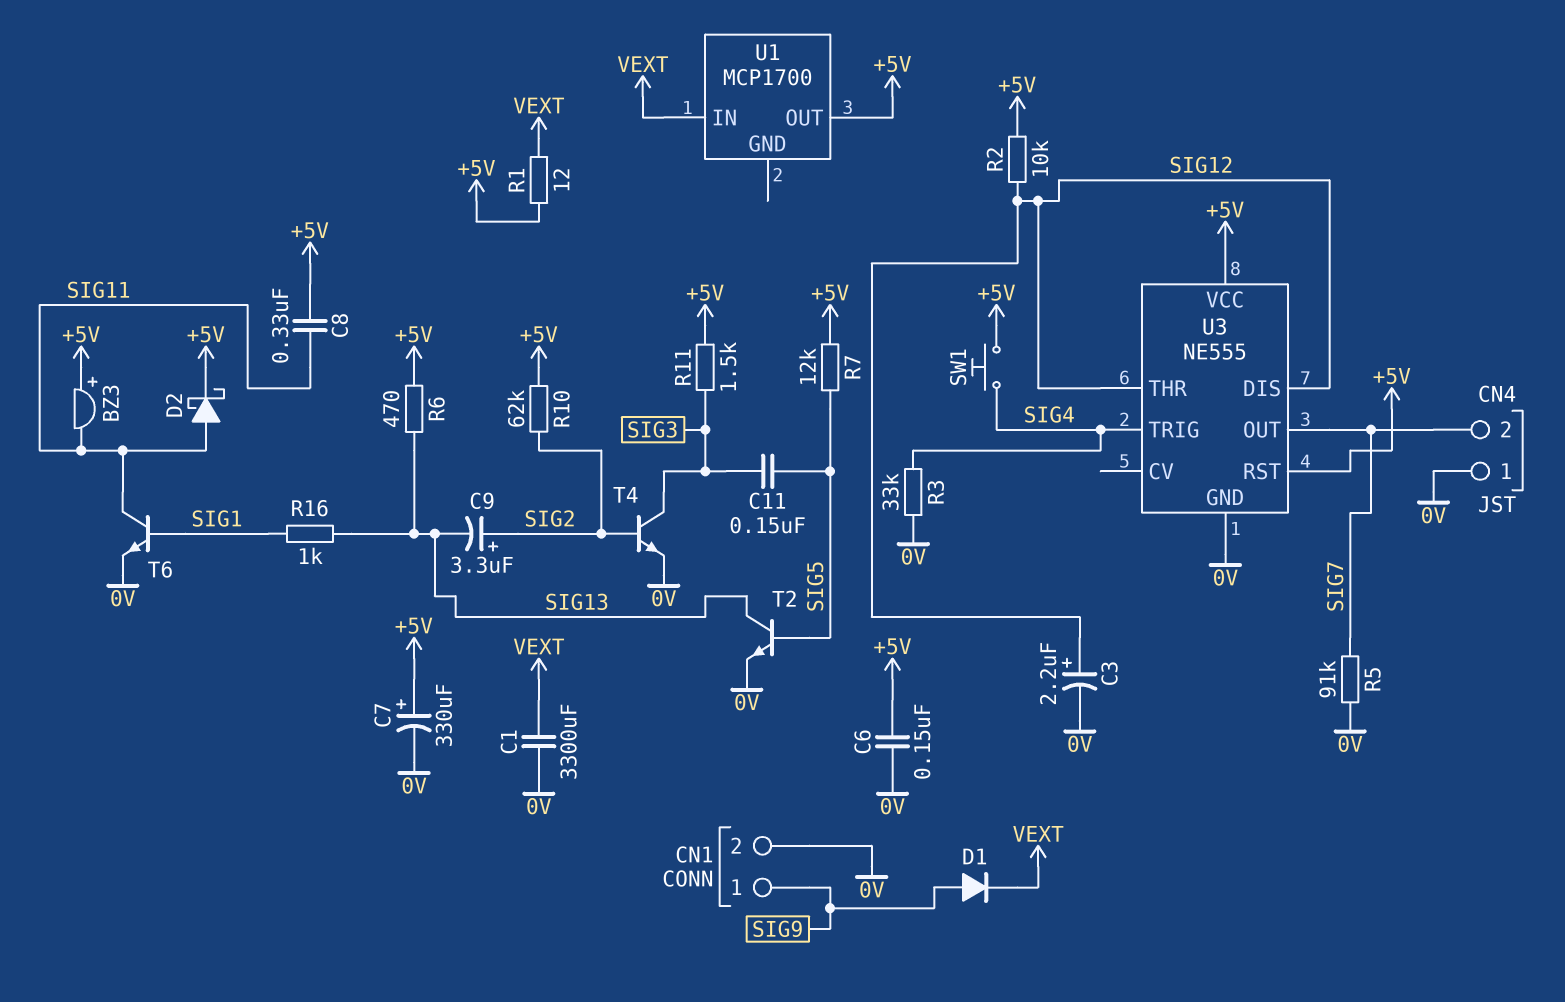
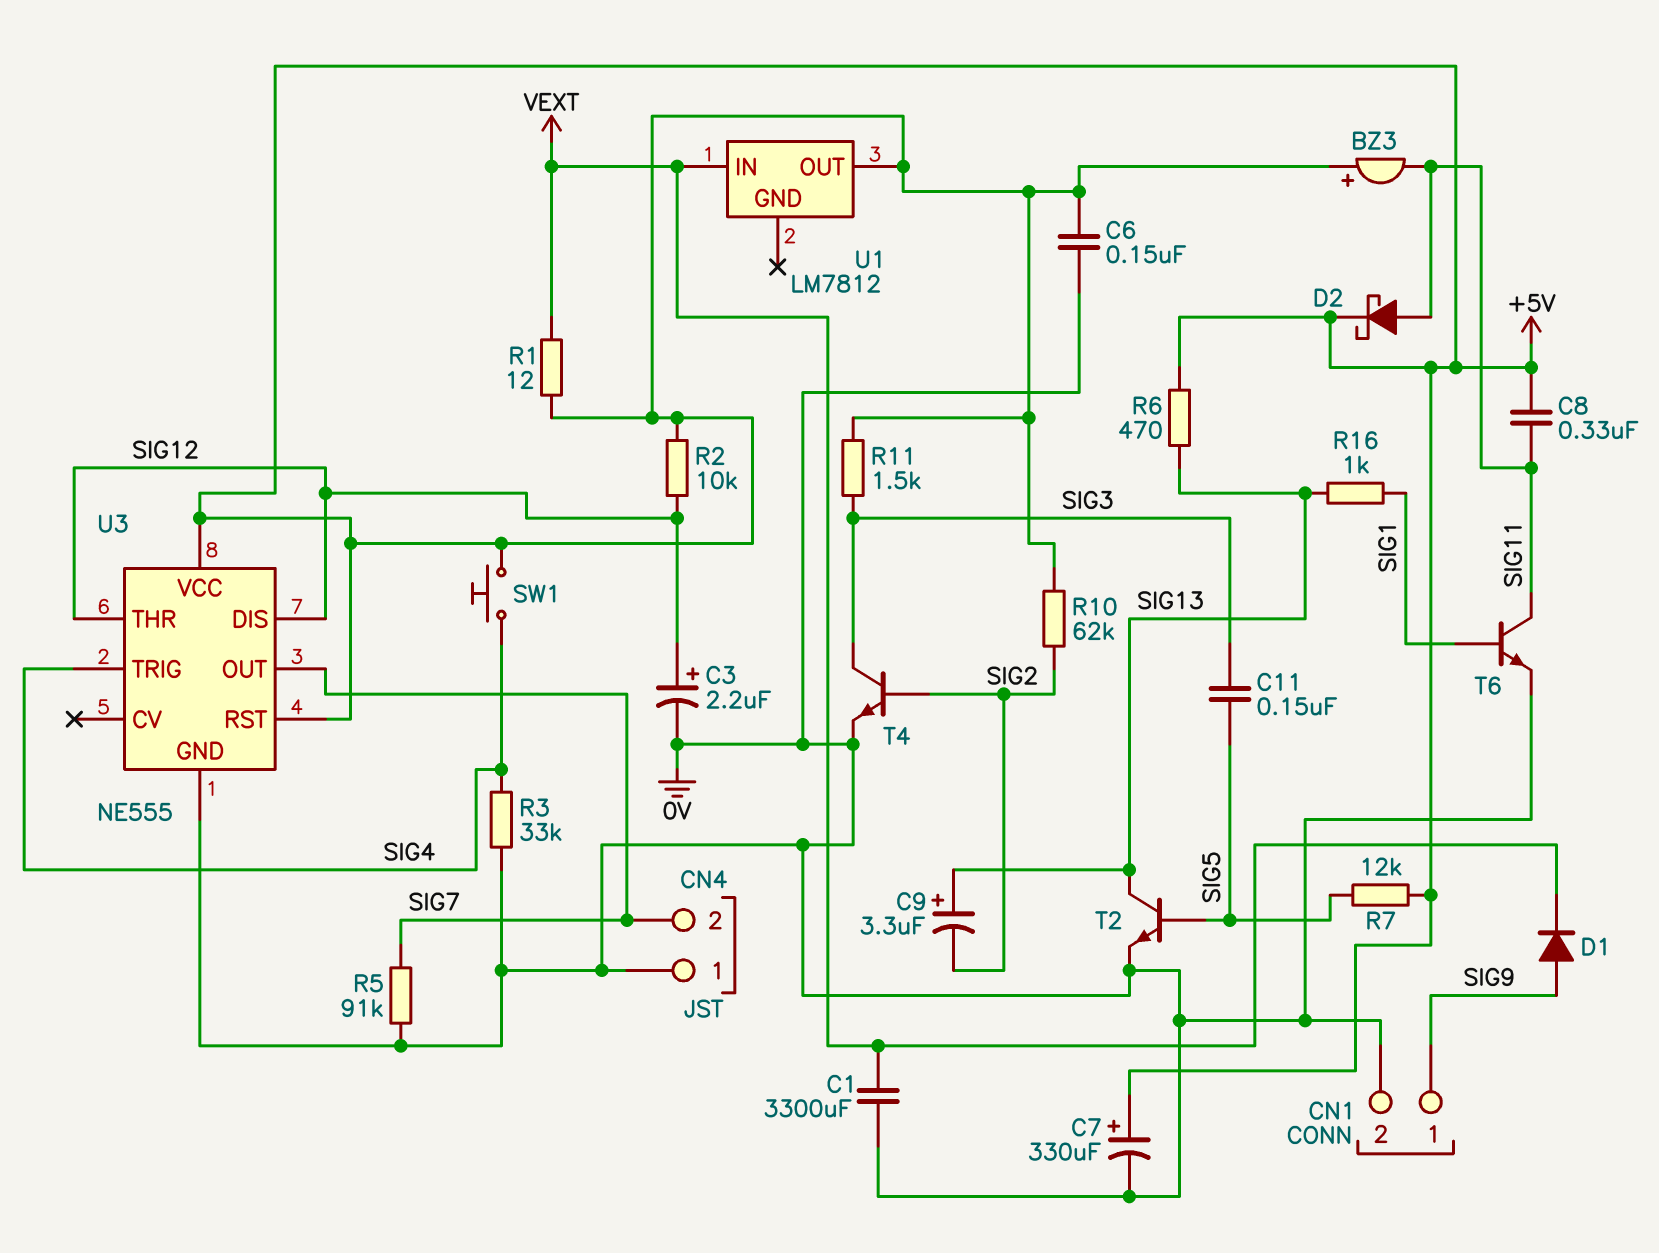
C9: 3.3uF (plus SIG2, minus SIG13) -> 3.3uF (plus SIG13, minus SIG2)
U1: MCP1700 -> LM7812

